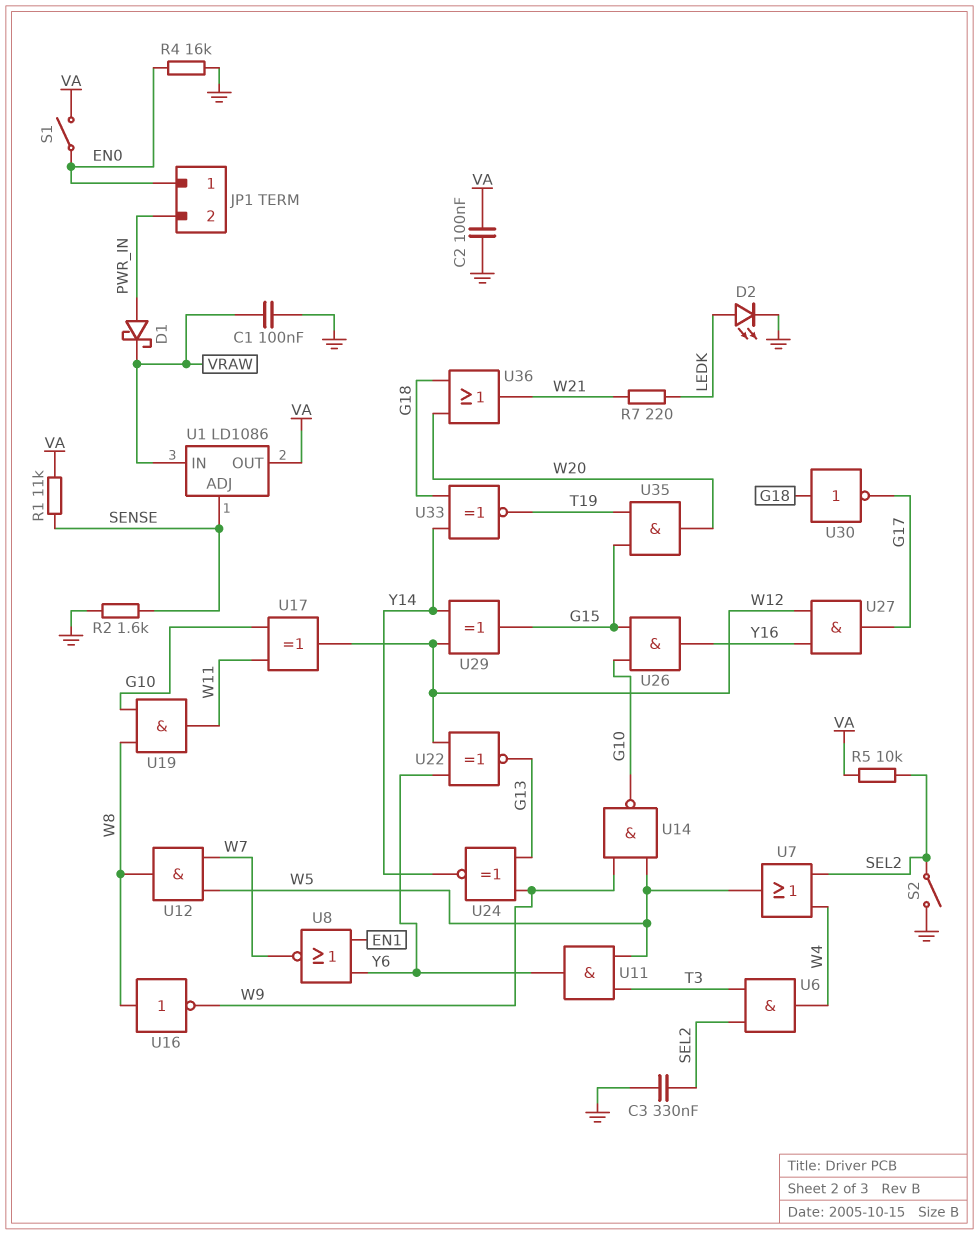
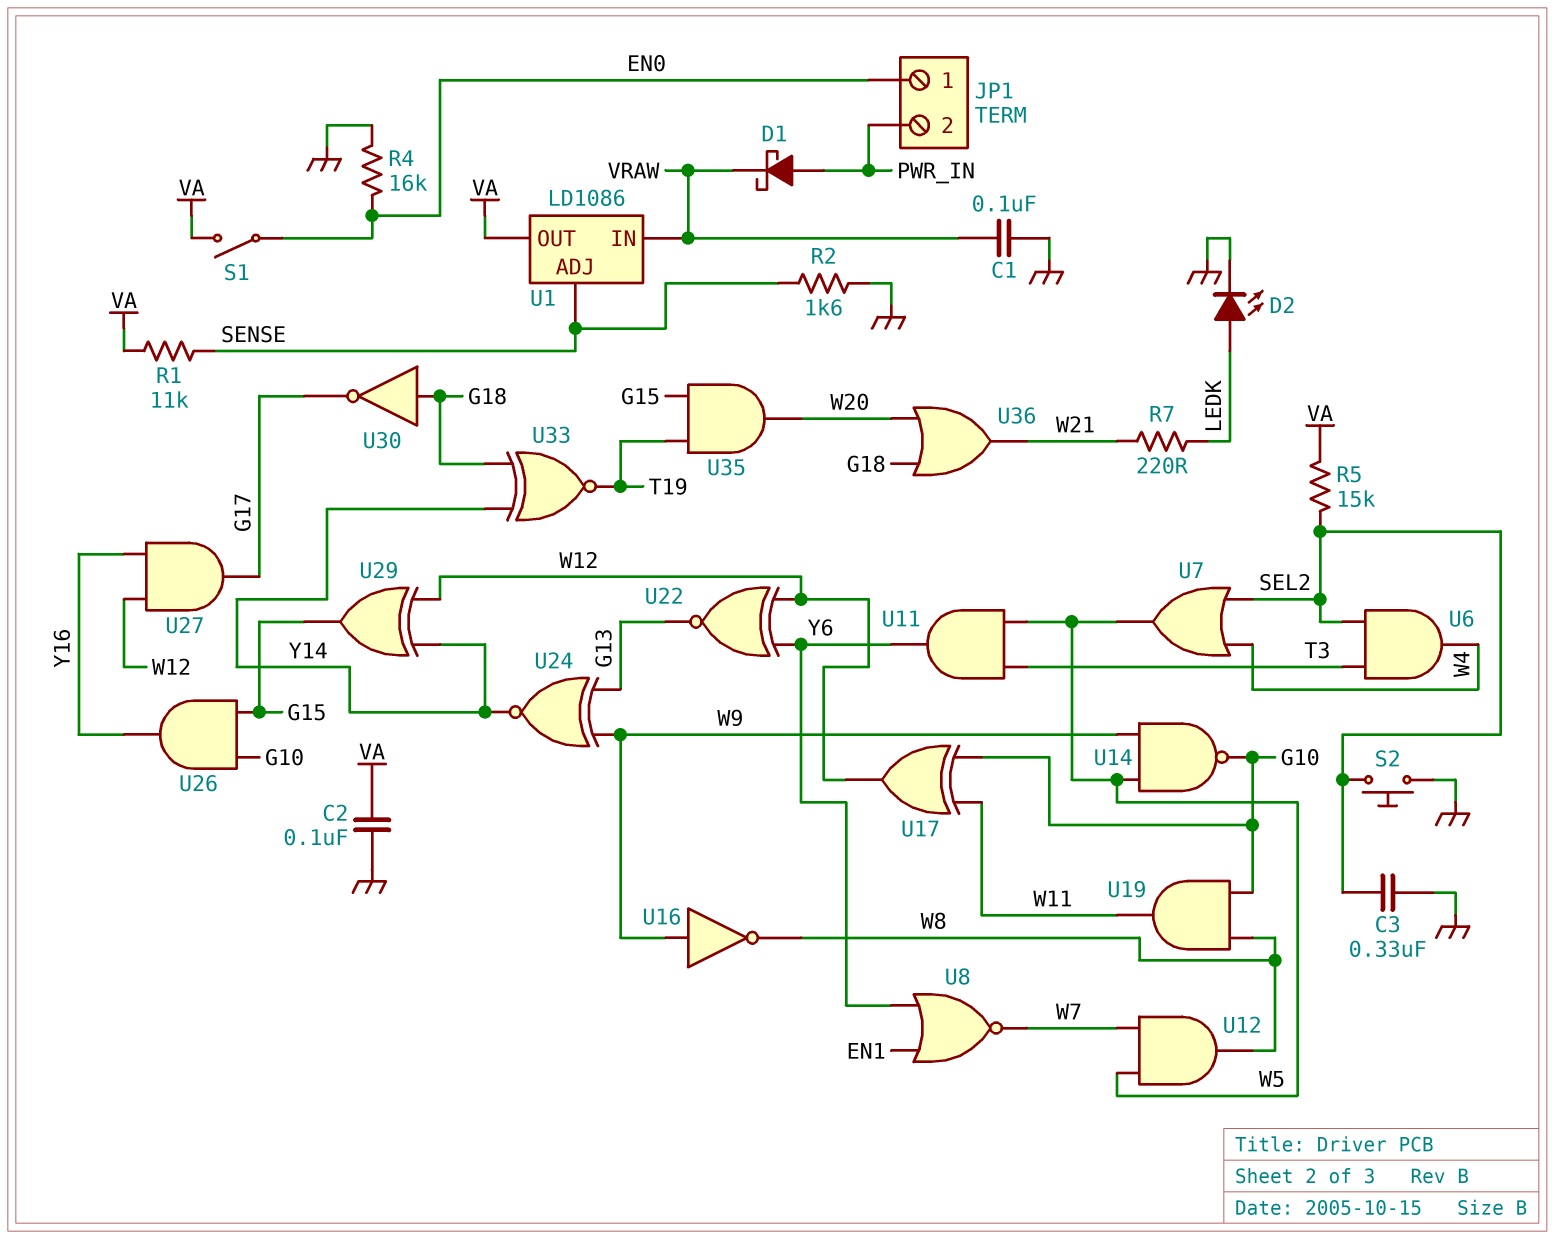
R5: 10k (SEL2, VA) -> 15k (SEL2, VA)
S2: switch (GND, SEL2) -> button (GND, SEL2)
U16: NOT (in W8, out W9) -> NOT (in W9, out W8)

